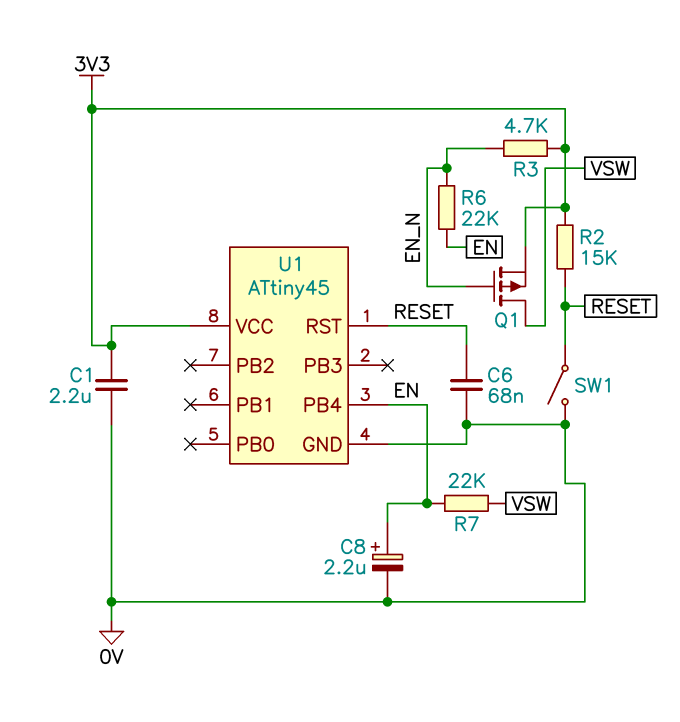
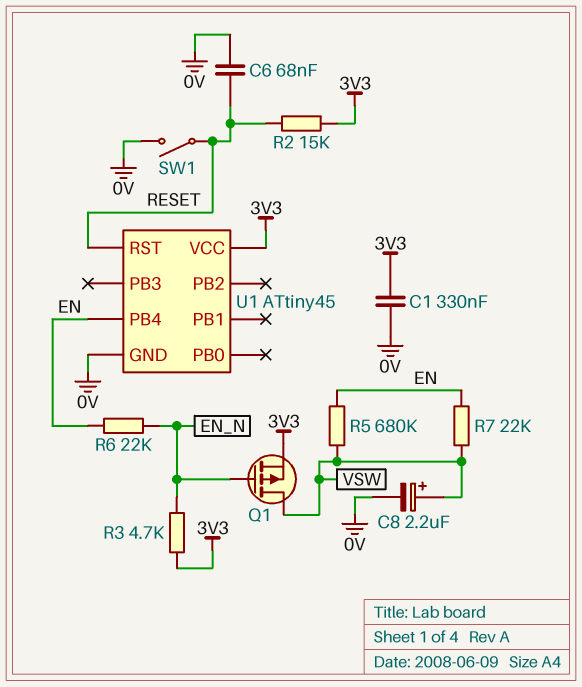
C1: 2.2uF (0V, 3V3) -> 330nF (0V, 3V3)
C8: 2.2uF (plus EN, minus 0V) -> 2.2uF (plus VSW, minus 0V)
R5: none -> 680k (EN, VSW)

